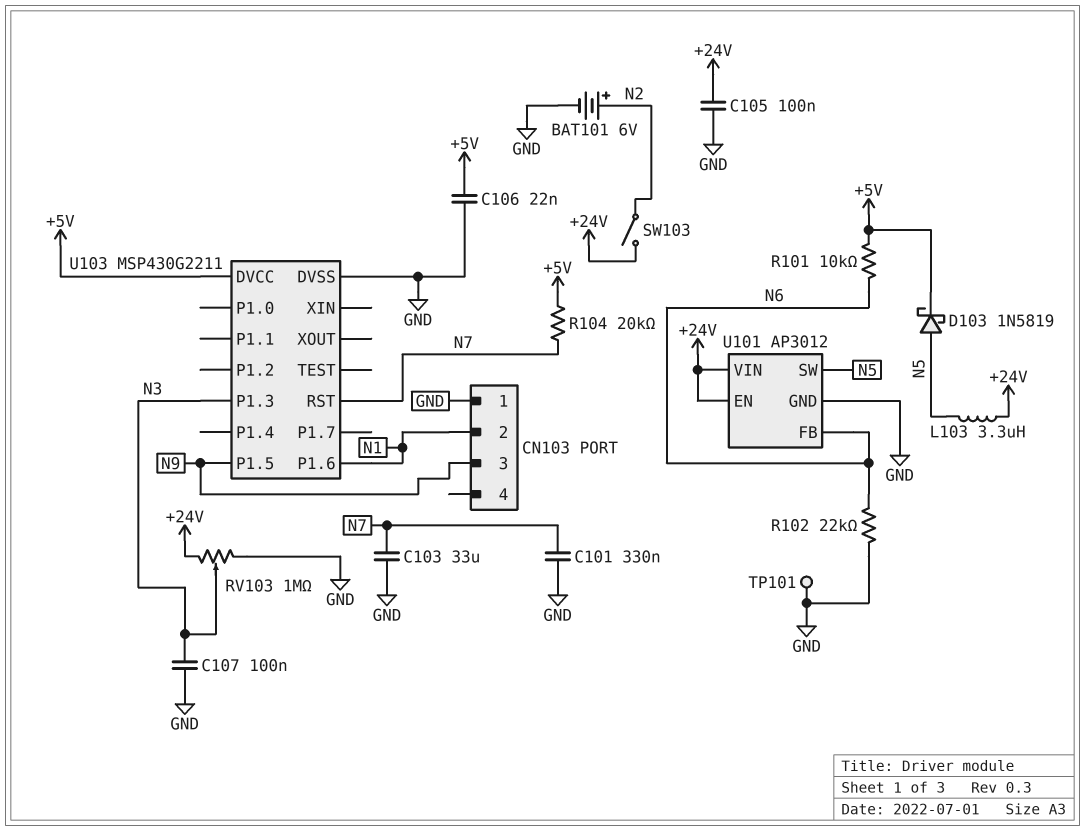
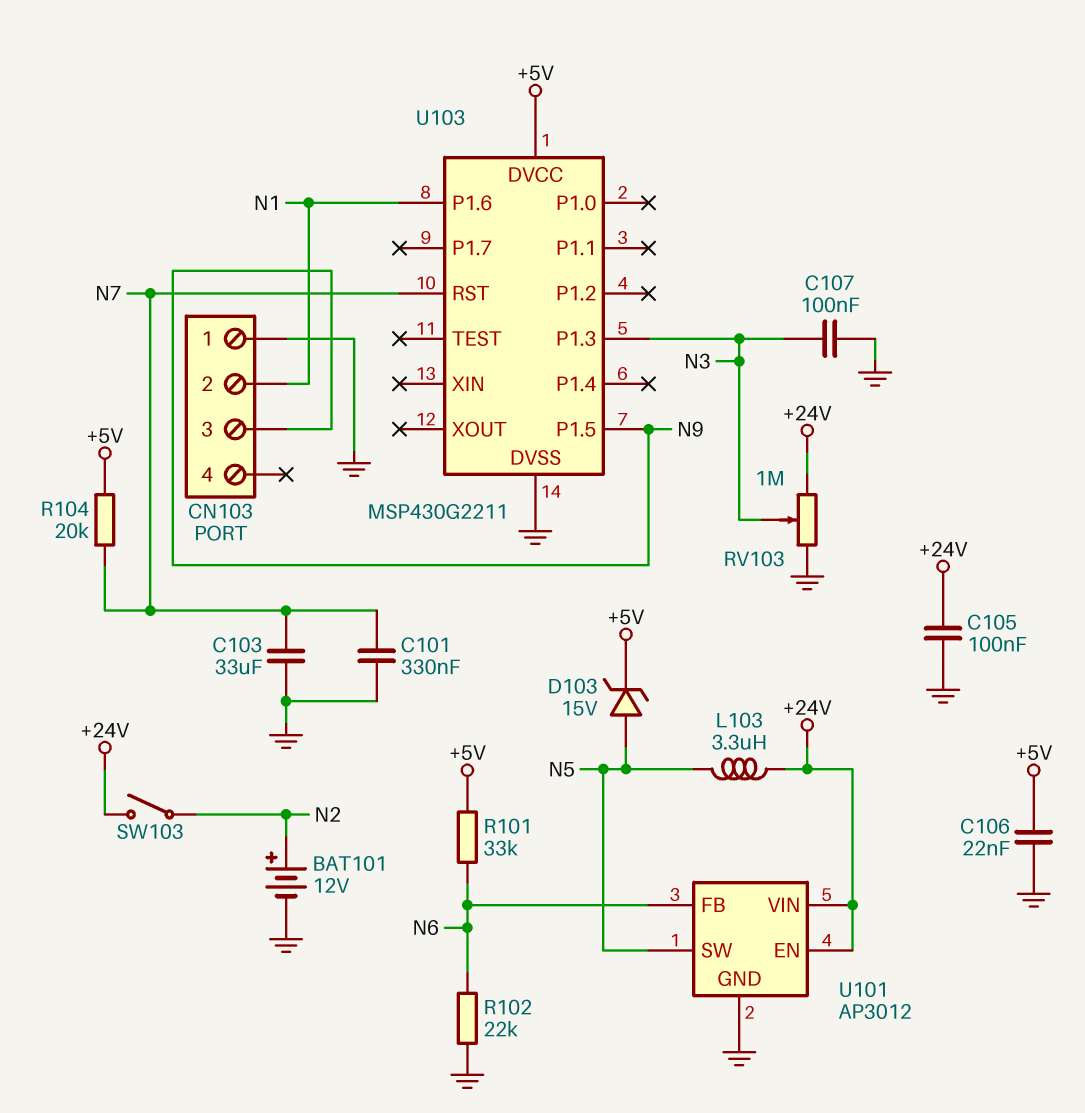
BAT101: 6V (plus N2, minus GND) -> 12V (plus N2, minus GND)
D103: schottky 1N5819 (A N5, K +5V) -> zener 15V (A N5, K +5V)
R101: 10k (+5V, N6) -> 33k (+5V, N6)
TP101: test point (GND) -> none

